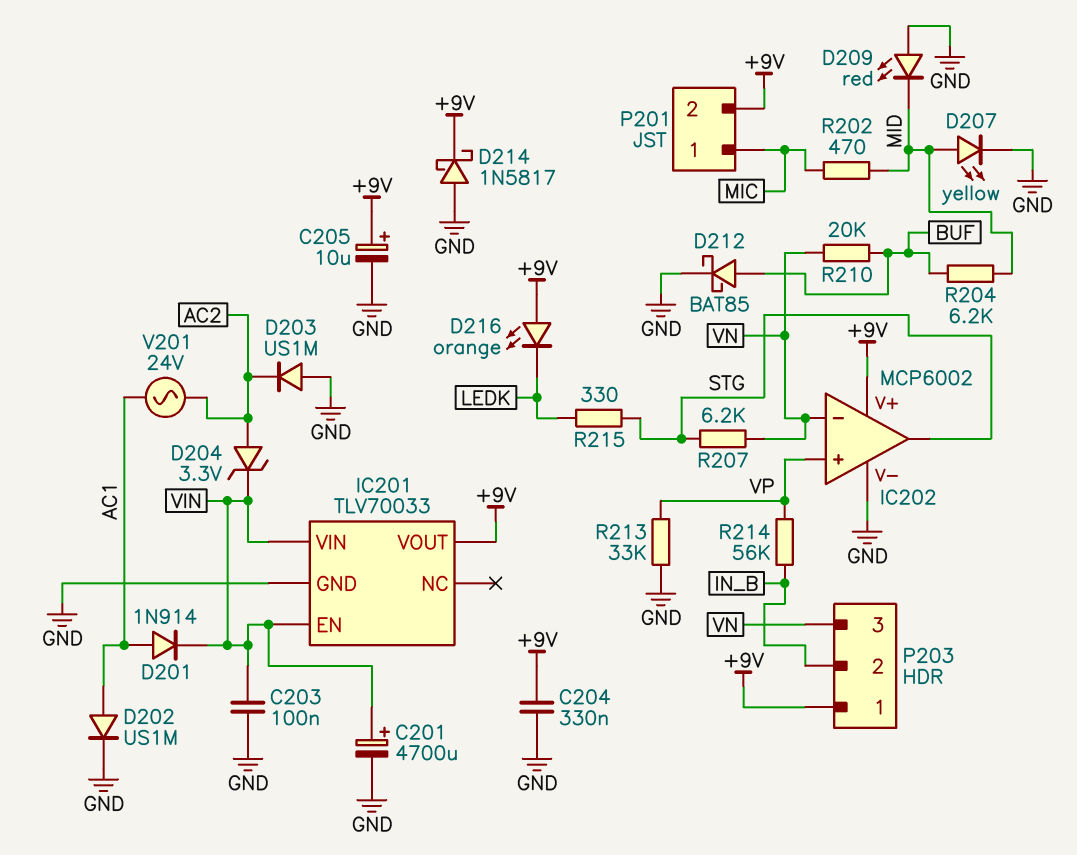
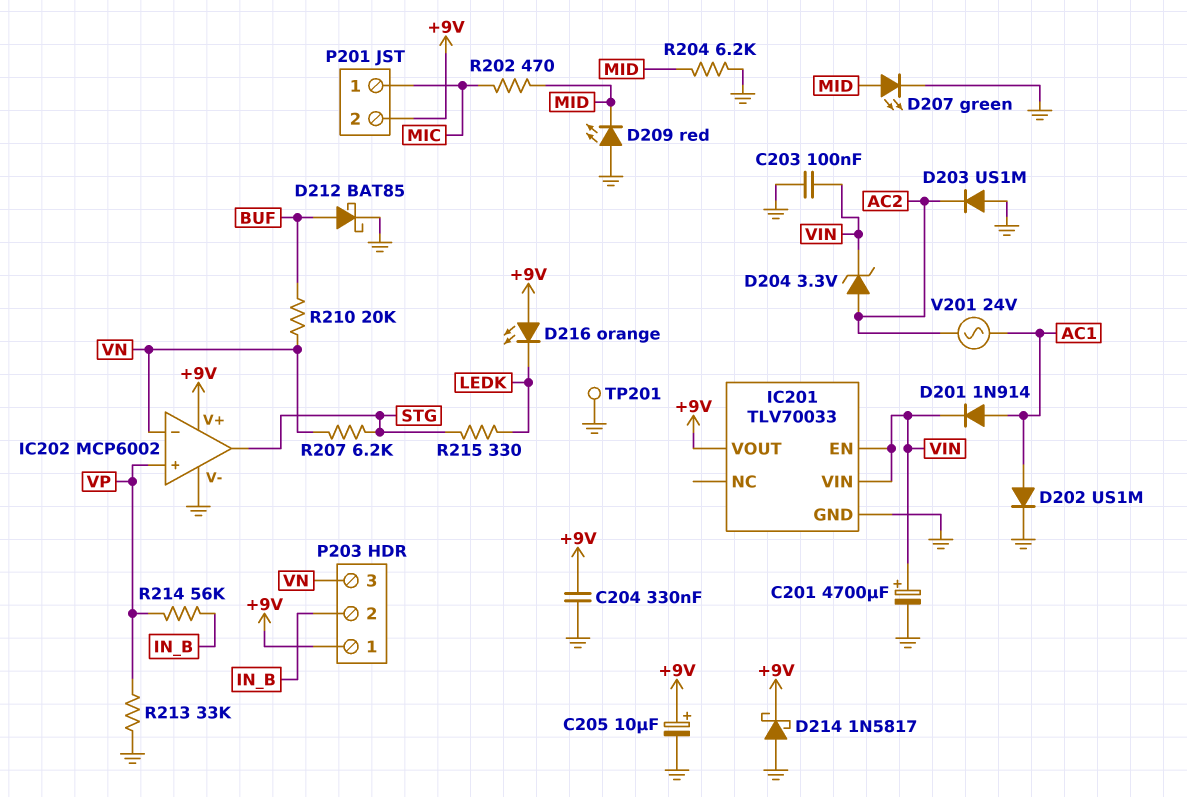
D207: LED yellow (A MID, K GND) -> LED green (A MID, K GND)
R204: 6.2k (BUF, MID) -> 6.2k (GND, MID)
TP201: none -> test point (GND)

